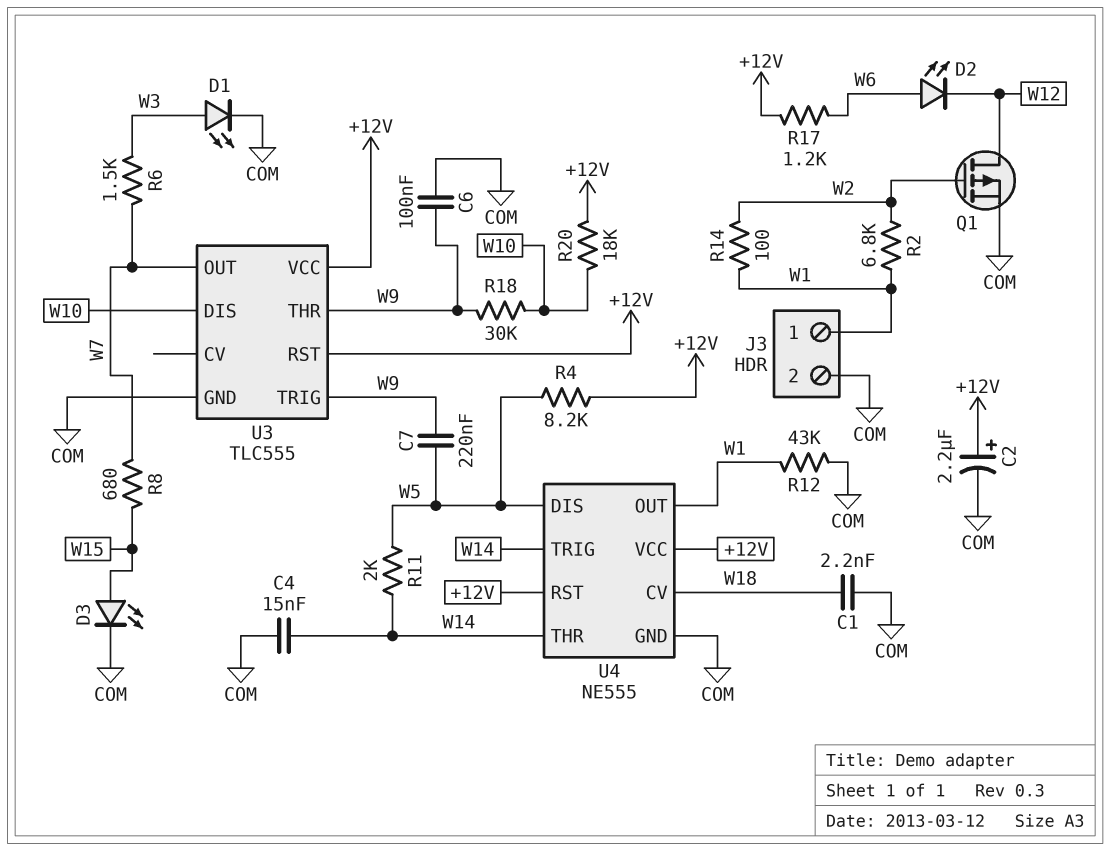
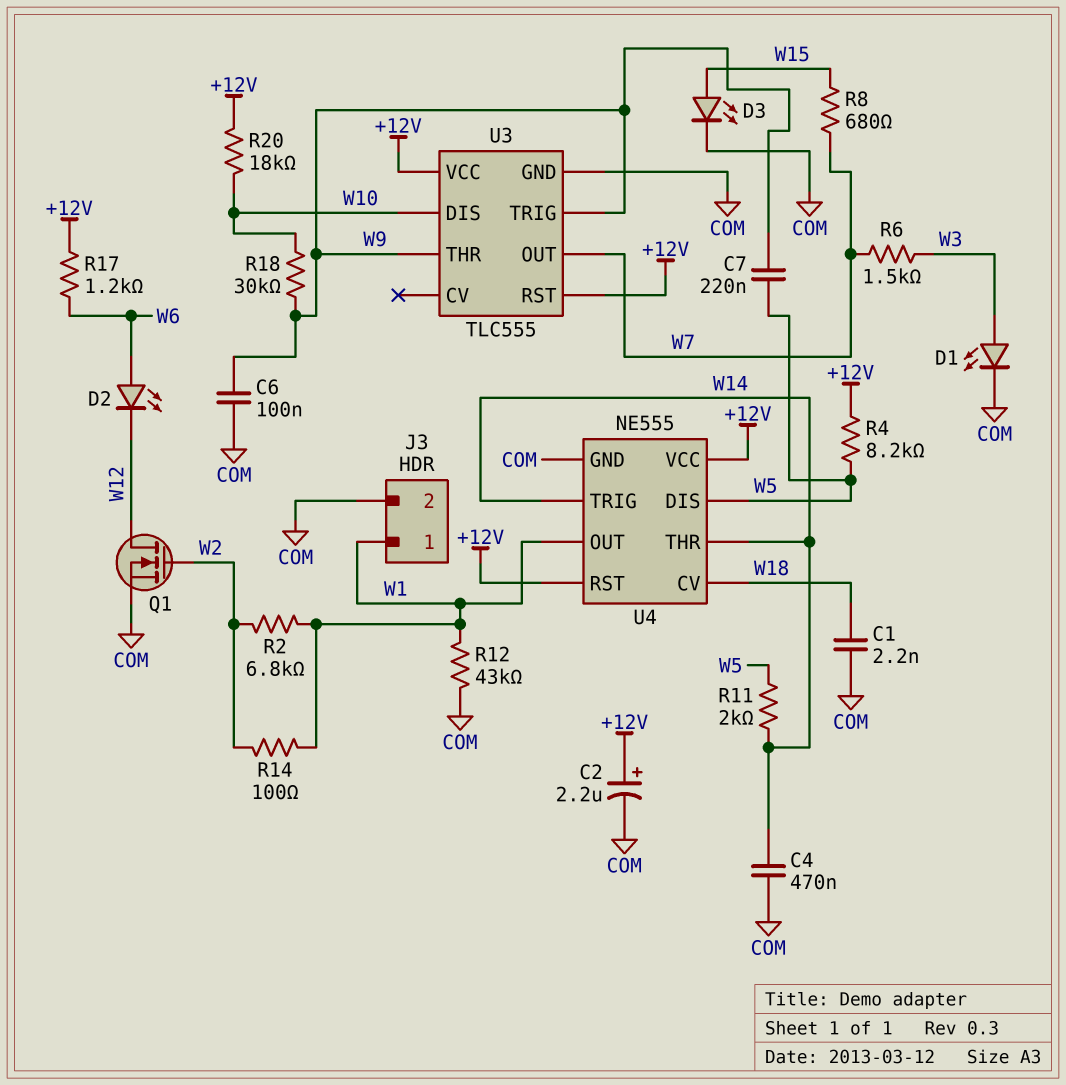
C4: 15nF (COM, W14) -> 470nF (COM, W14)
Q1: PMOS (G W2, D W12, S COM) -> NMOS (G W2, D W12, S COM)

